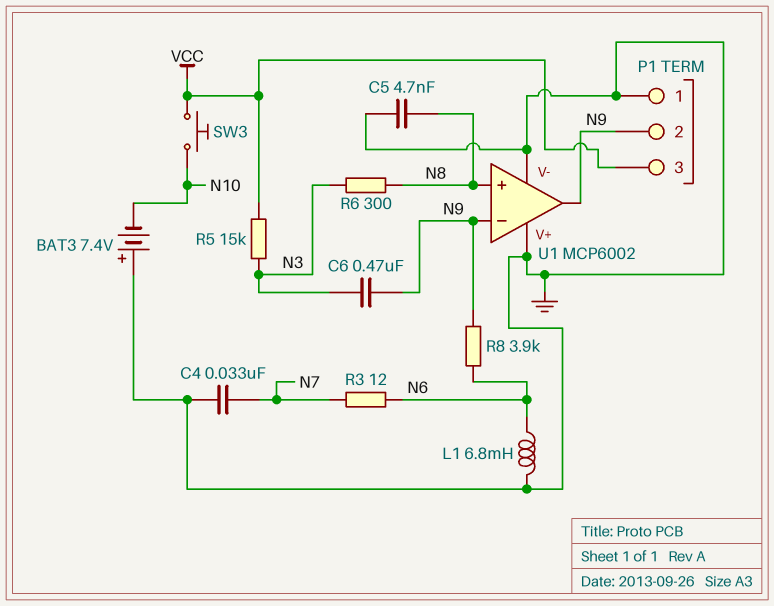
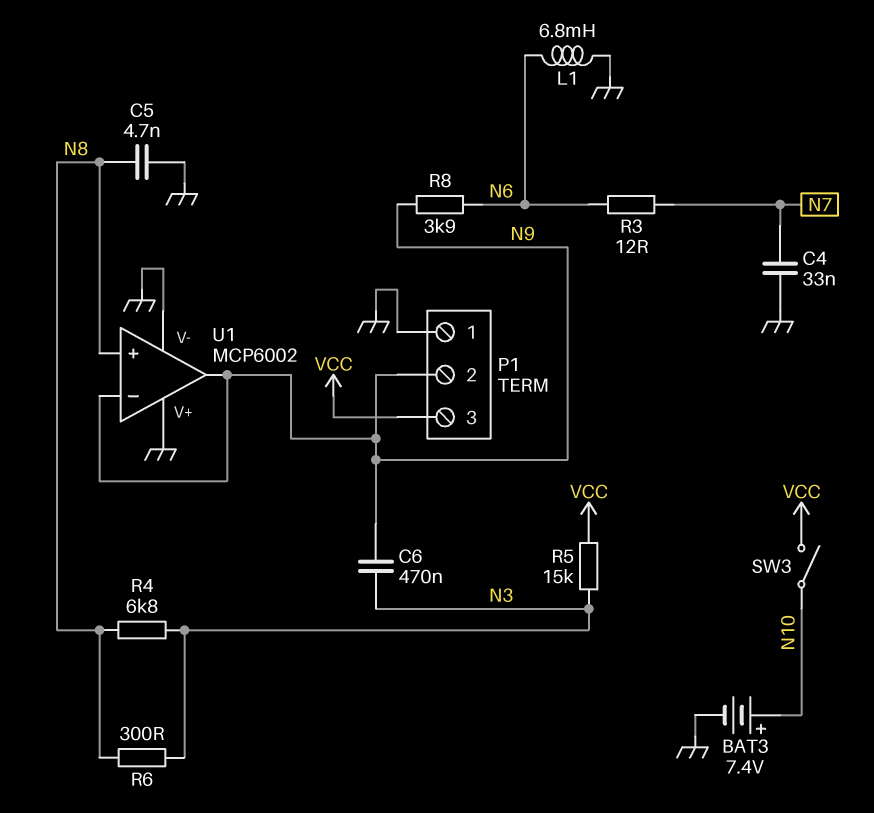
BAT3: 7.4V (plus GND, minus N10) -> 7.4V (plus N10, minus GND)
R4: none -> 6.8k (N3, N8)
SW3: button (N10, VCC) -> switch (N10, VCC)

